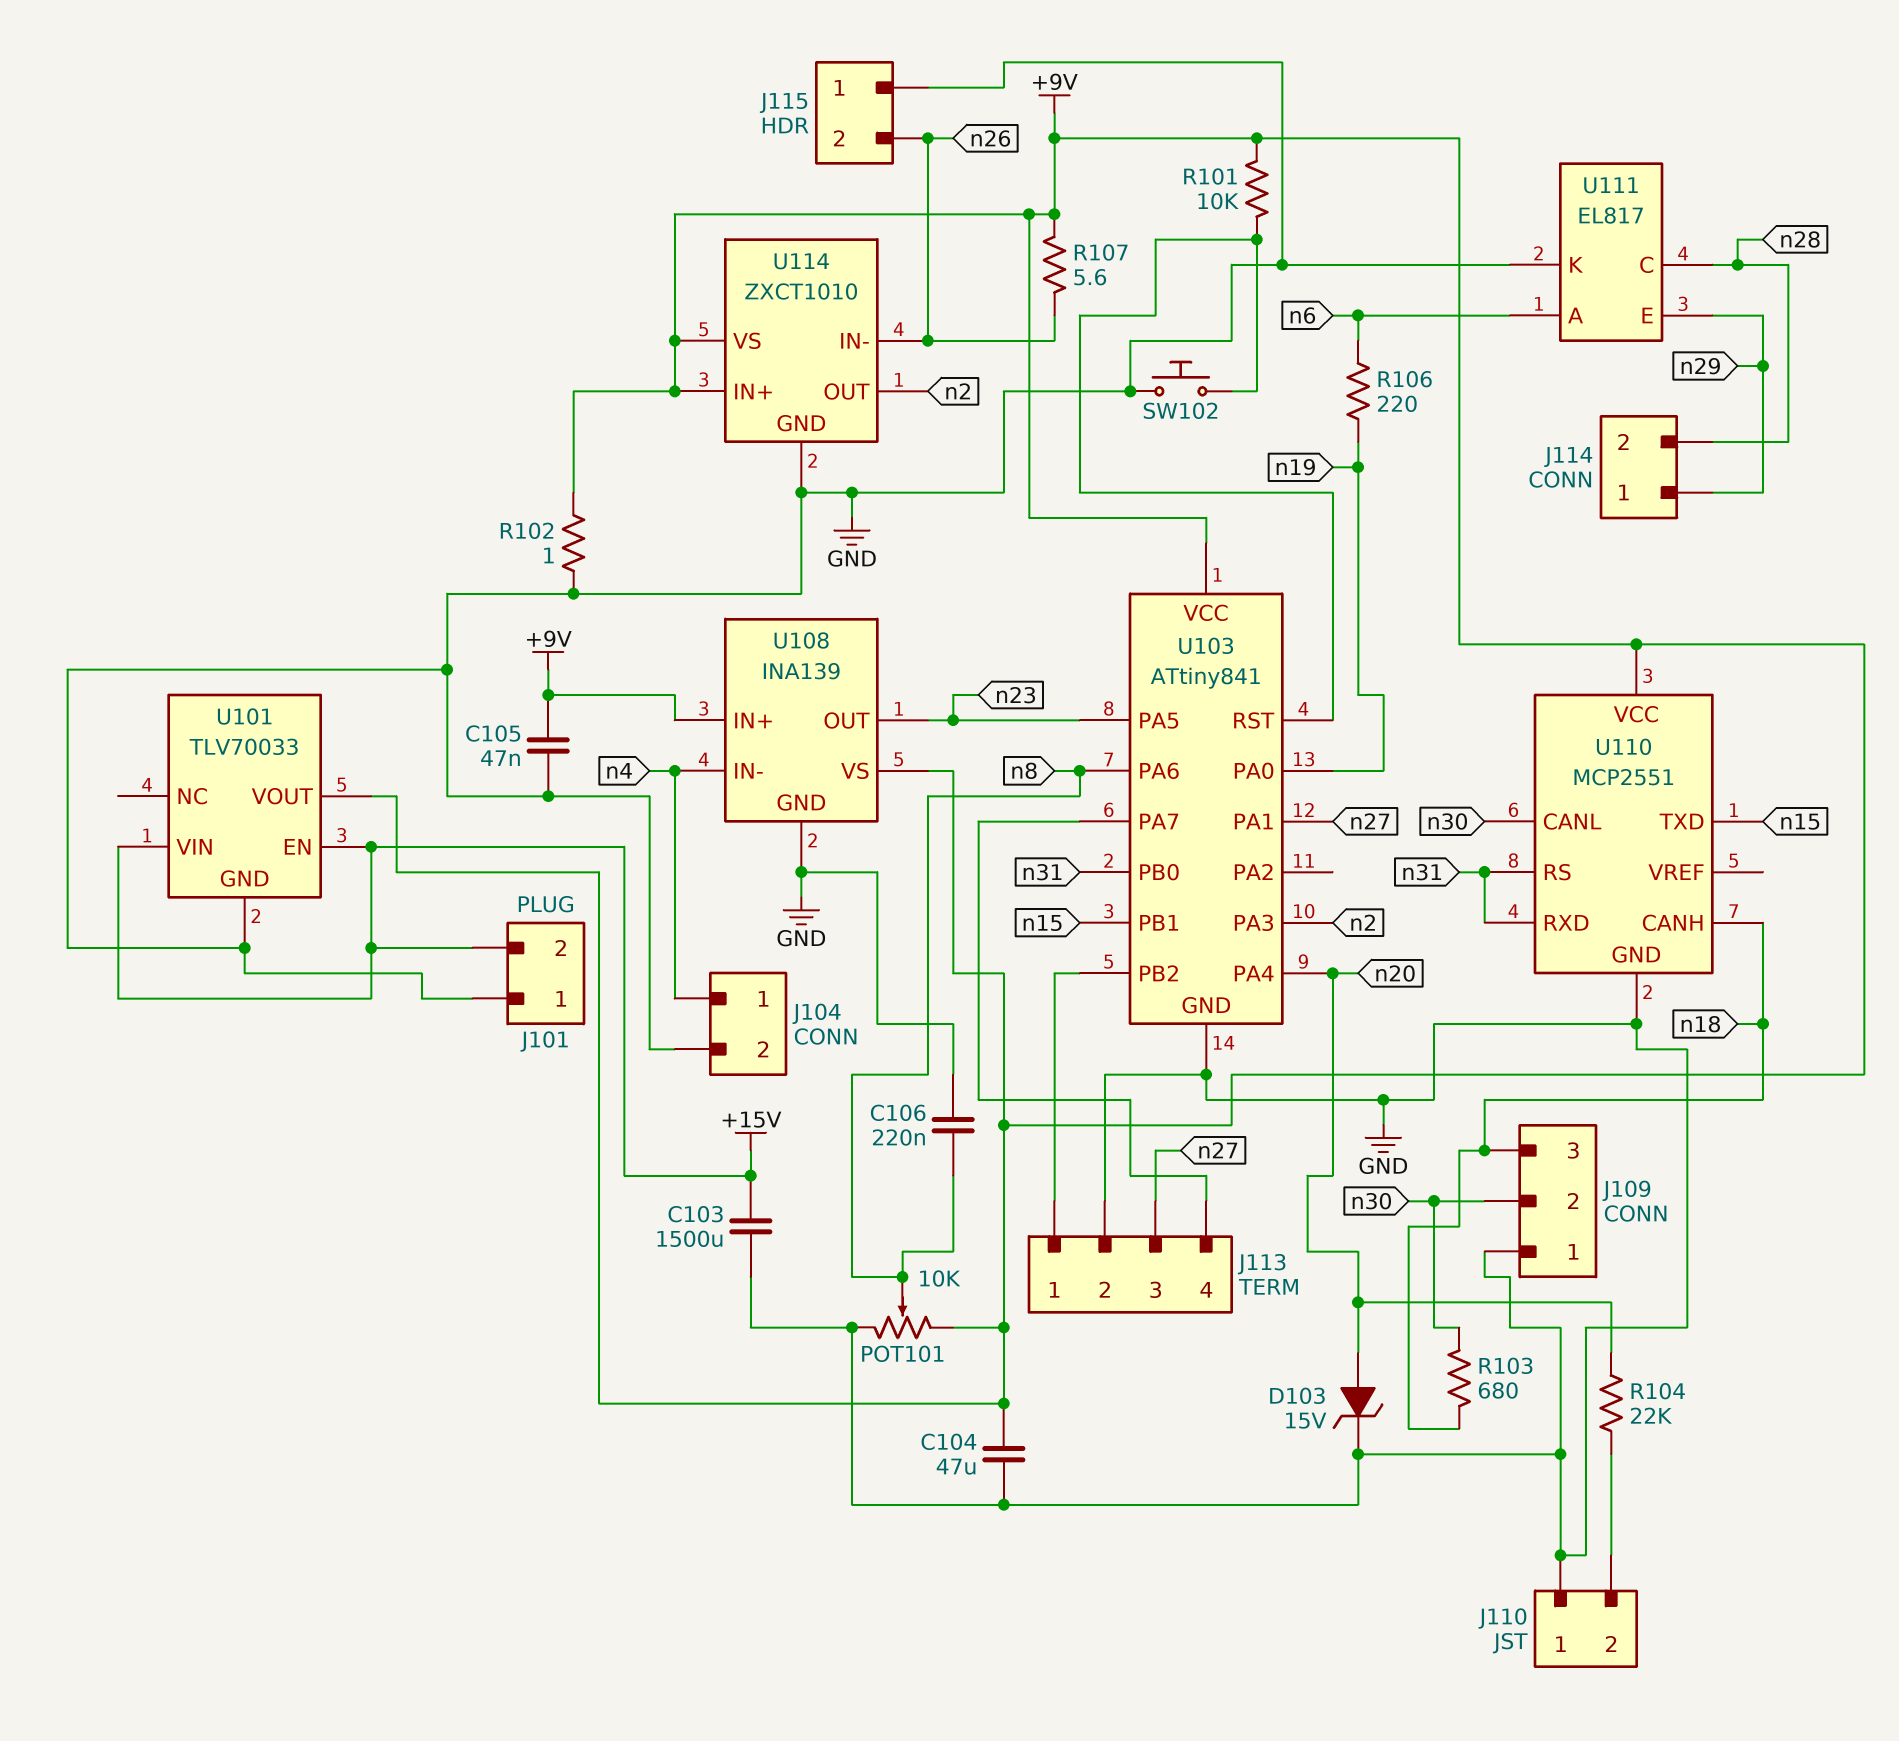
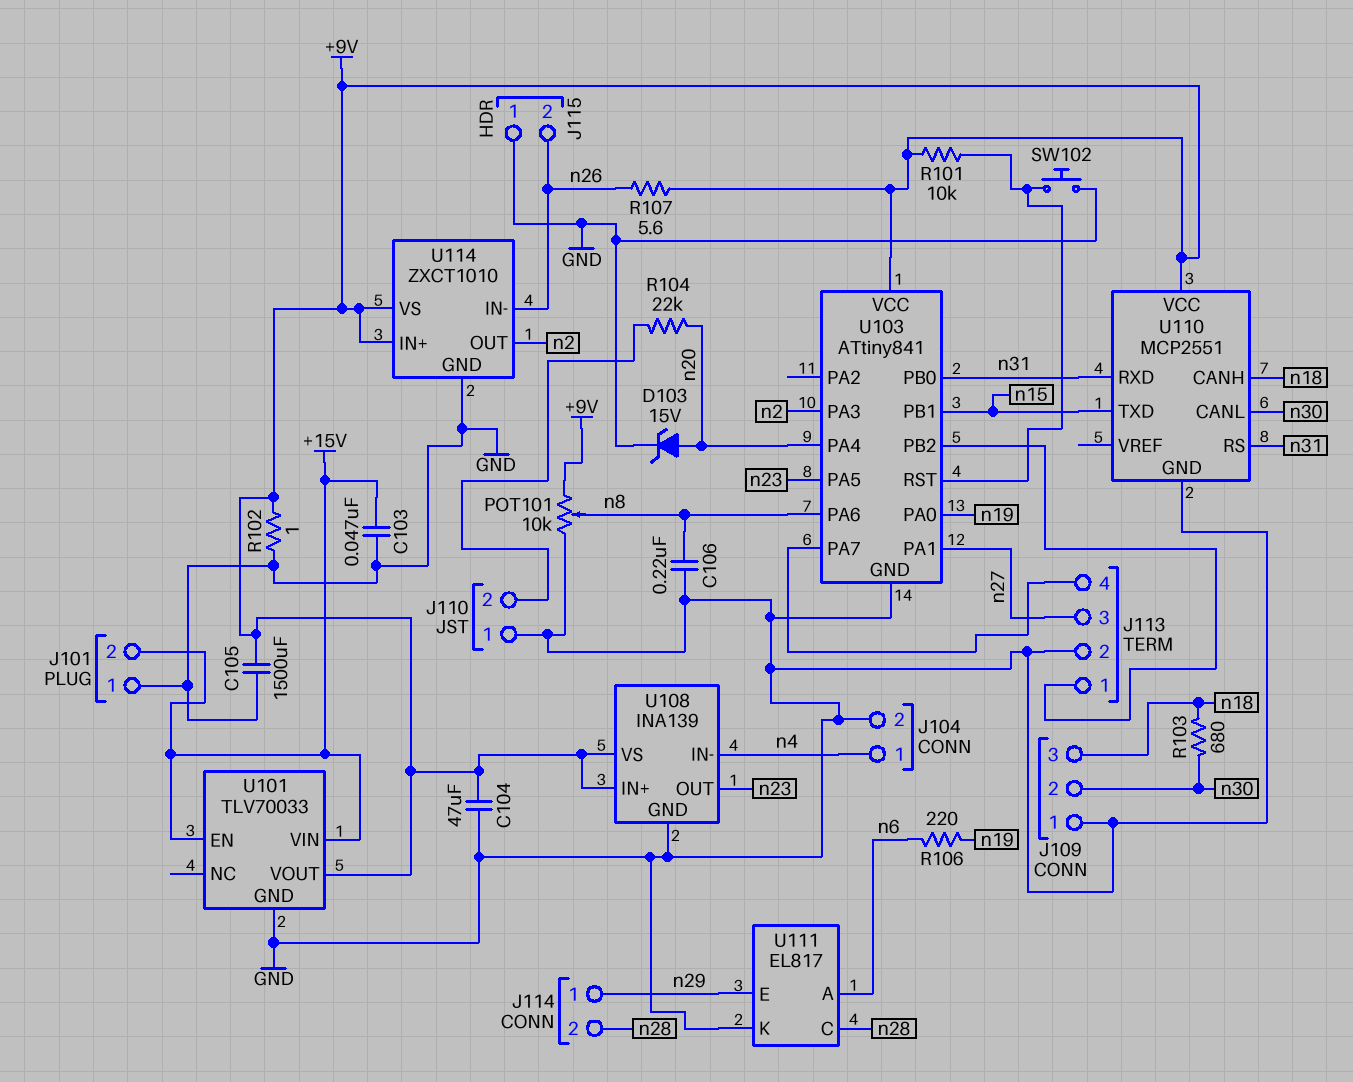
C103: 1500uF (+15V, GND) -> 47nF (+15V, GND)
C105: 47nF (+9V, GND) -> 1500uF (+9V, GND)

